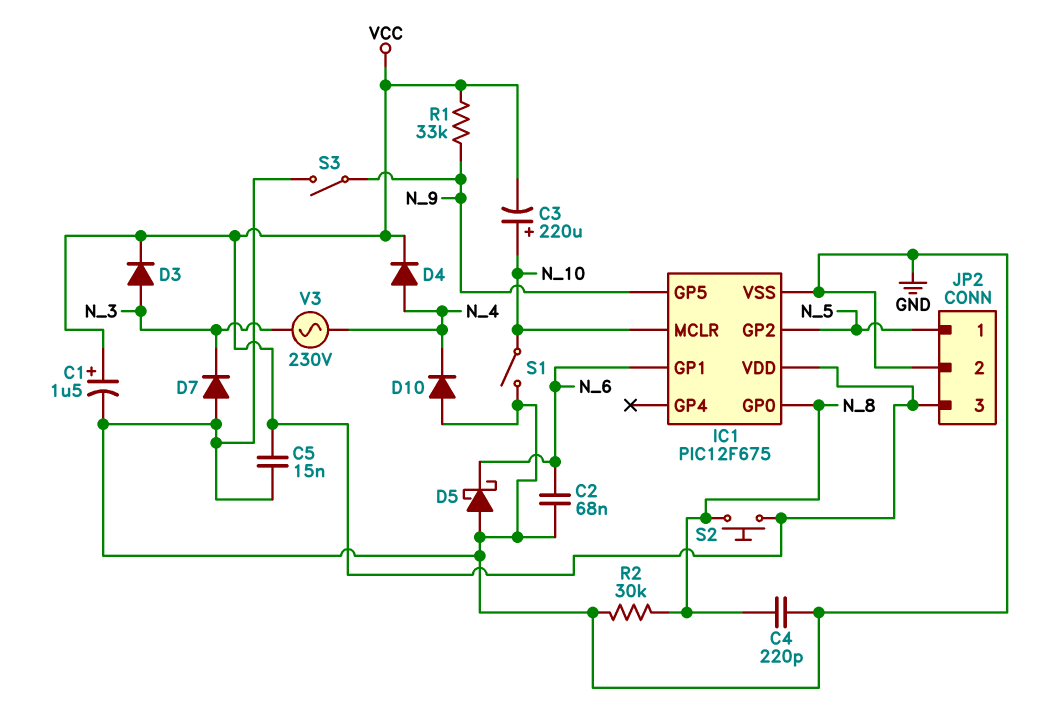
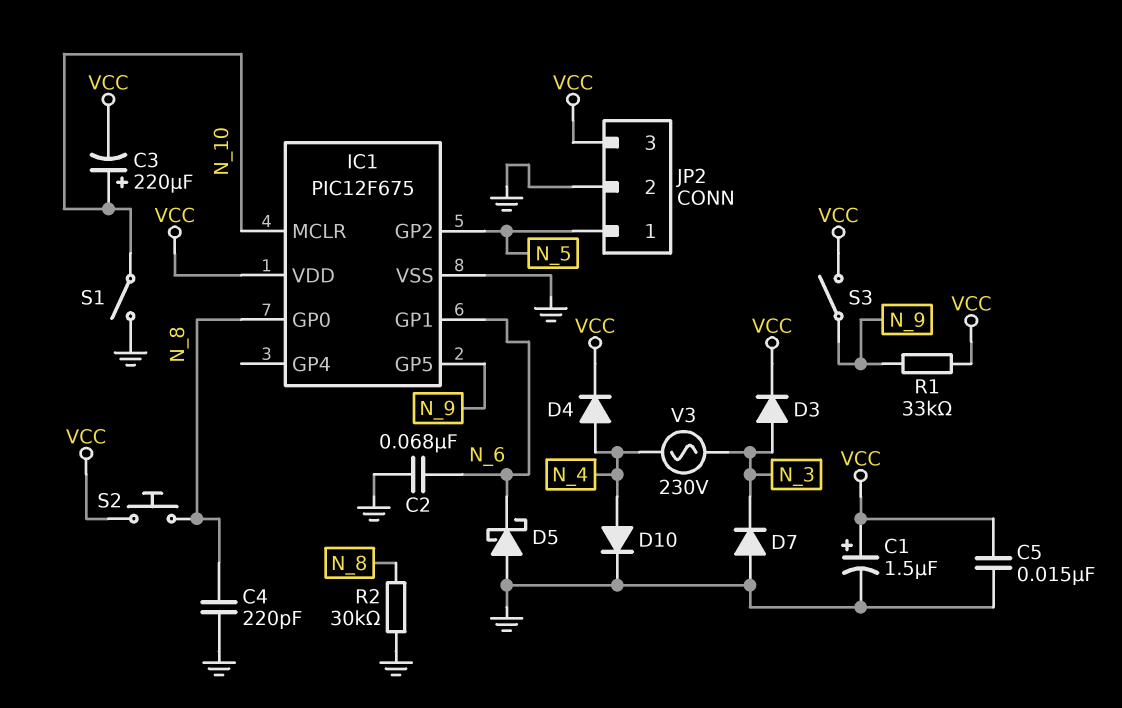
D10: diode (A GND, K N_4) -> diode (A N_4, K GND)
S3: switch (GND, N_9) -> switch (N_9, VCC)

